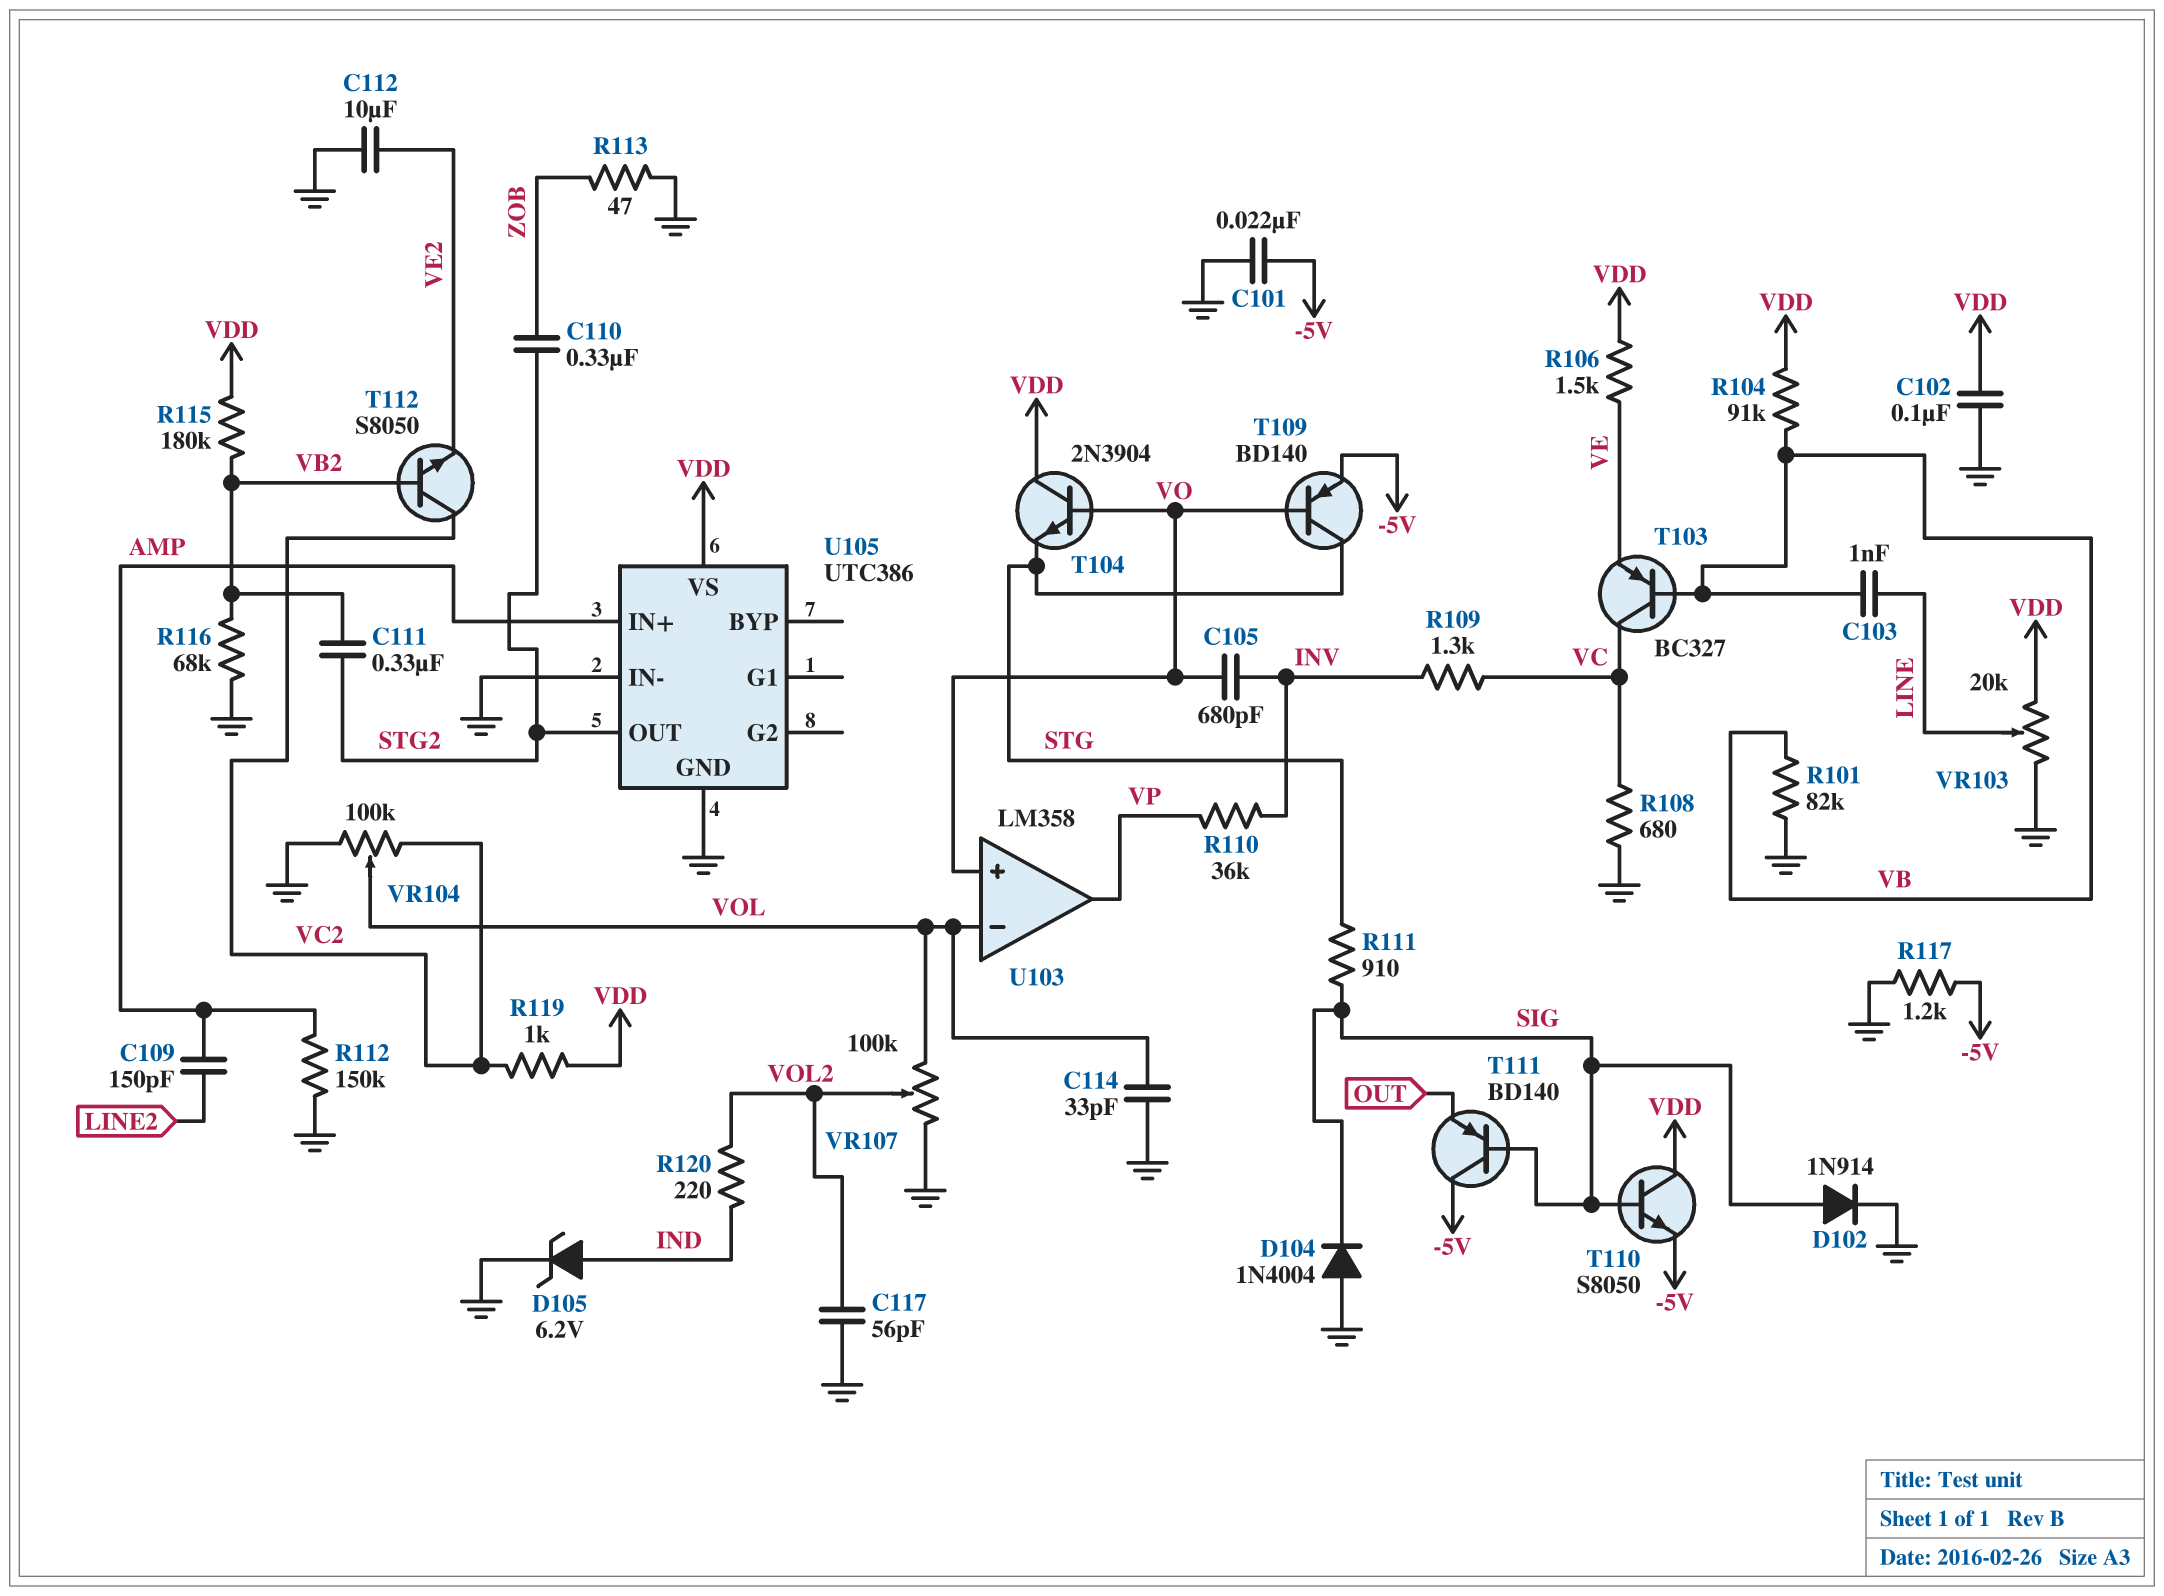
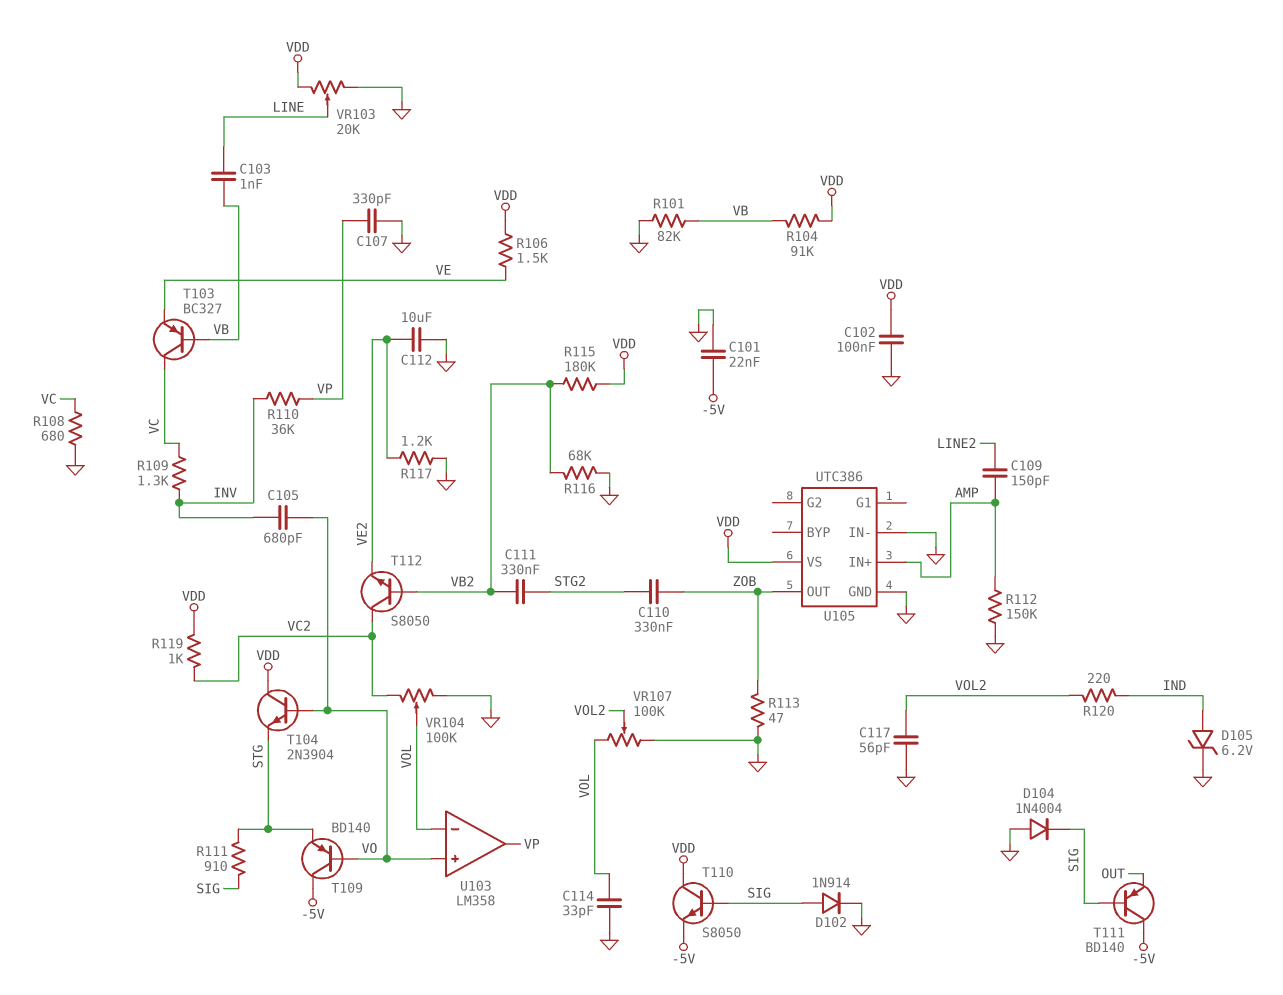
C107: none -> 330pF (GND, VP)
R117: 1.2k (-5V, GND) -> 1.2k (GND, VE2)
T109: PNP BD140 (B VO, C STG, E -5V) -> PNP BD140 (B VO, C -5V, E STG)
U105 pin OUT: STG2 -> ZOB

